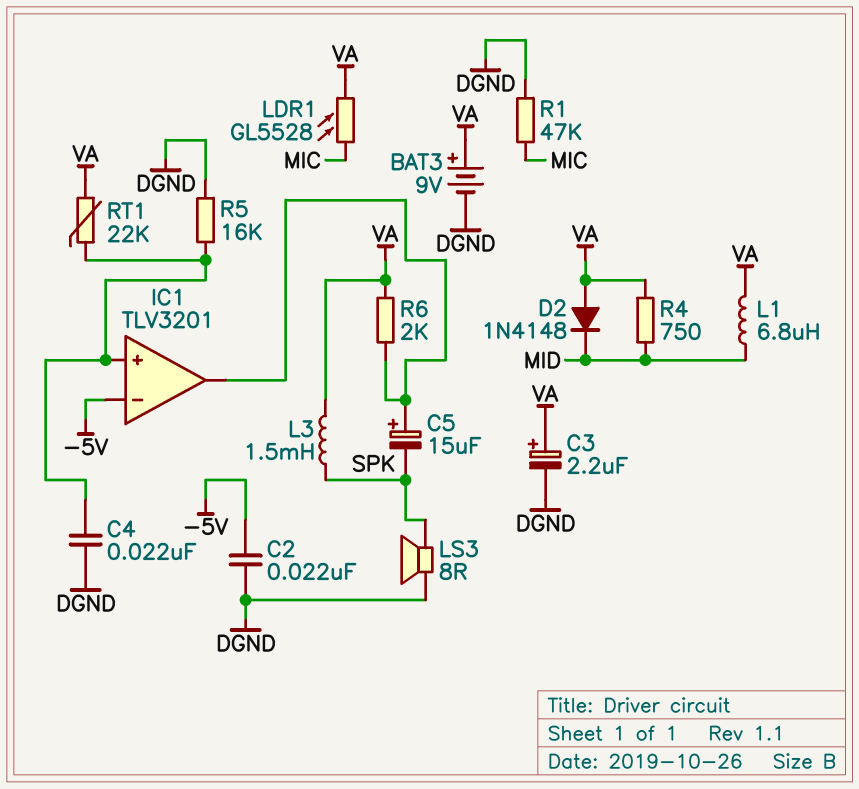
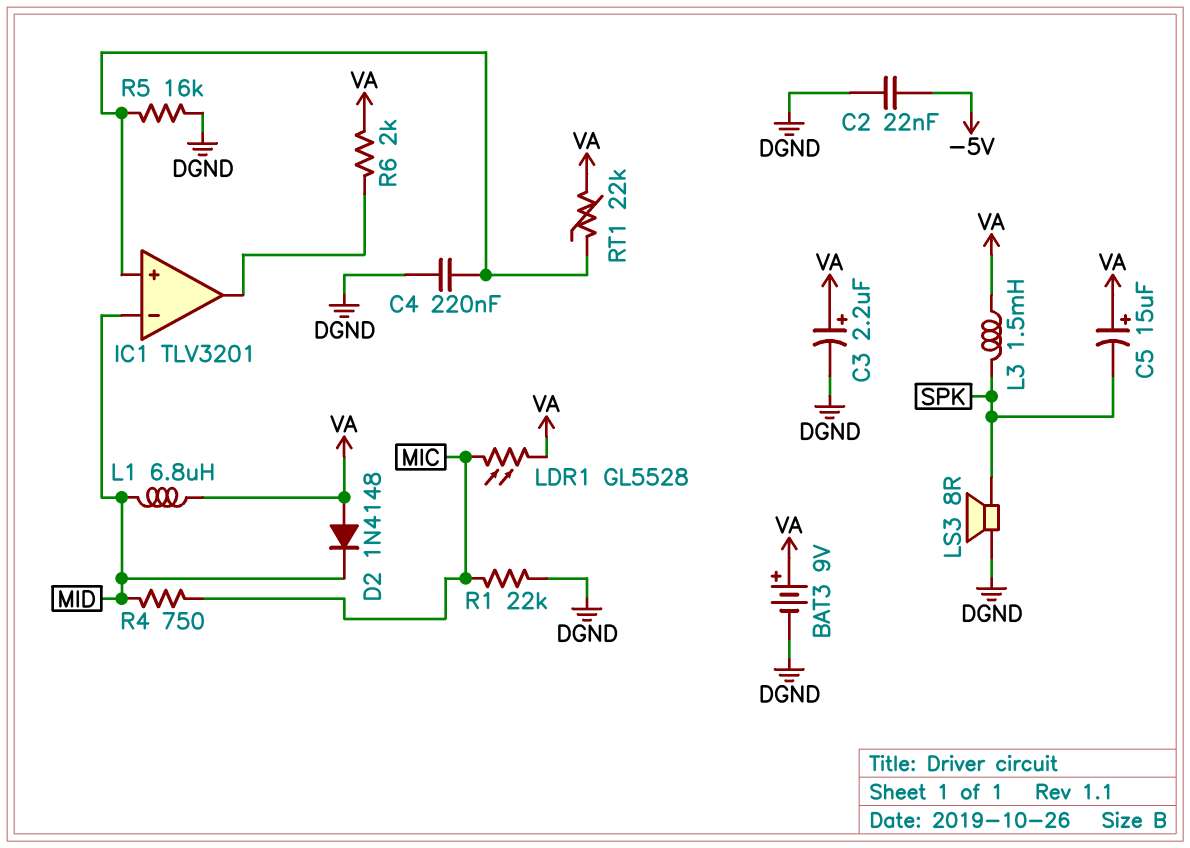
C4: 22nF (DGND, IC1/in+) -> 220nF (DGND, IC1/in+)
C5: 15uF (plus IC1/out, minus SPK) -> 15uF (plus VA, minus SPK)
IC1 pin in-: -5V -> MID
R1: 47k (DGND, MIC) -> 22k (DGND, MIC)
R4: 750 (MID, VA) -> 750 (MIC, MID)

